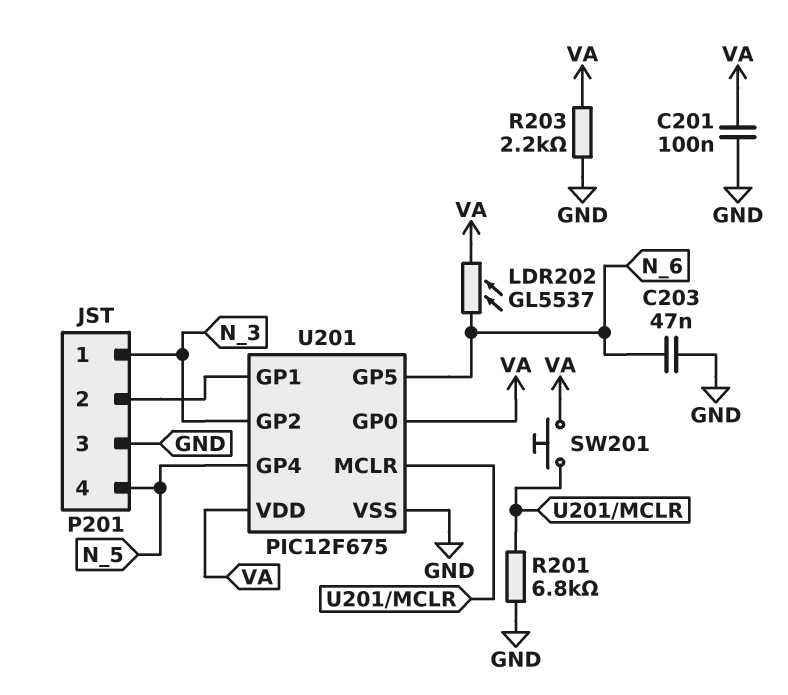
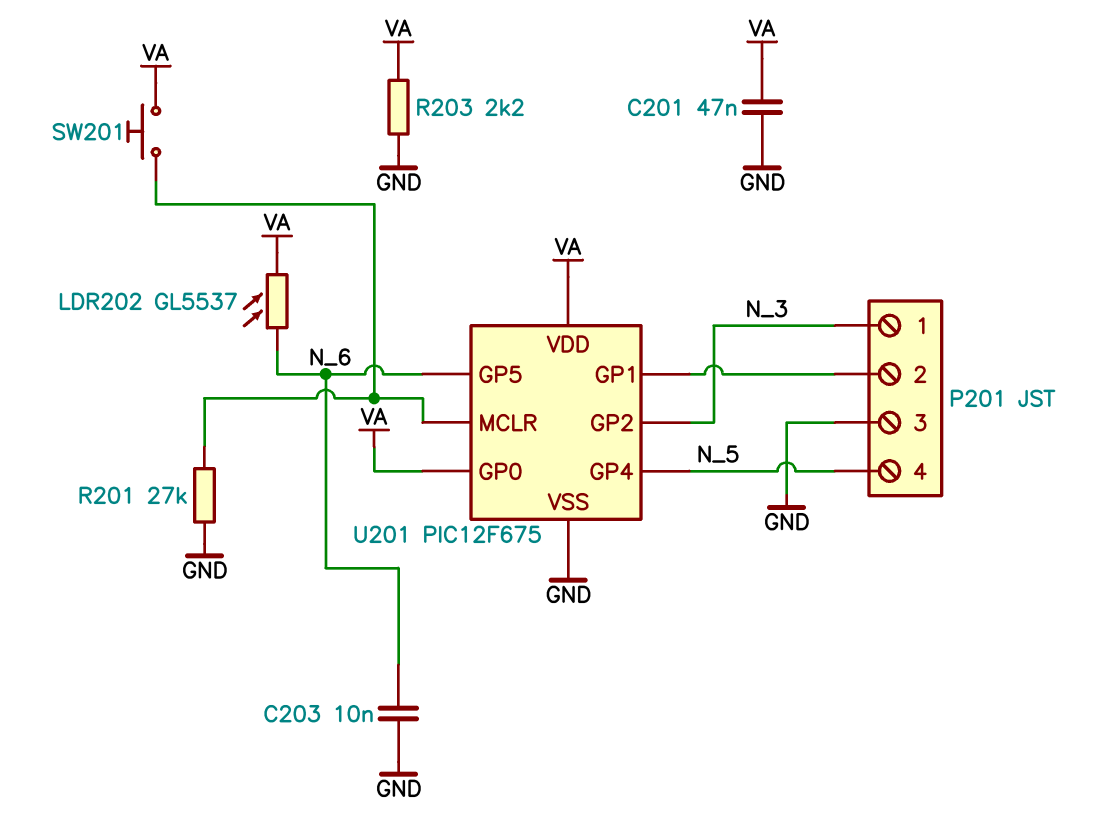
C201: 100nF (GND, VA) -> 47nF (GND, VA)
C203: 47nF (GND, N_6) -> 10nF (GND, N_6)
R201: 6.8k (GND, U201/MCLR) -> 27k (GND, U201/MCLR)

